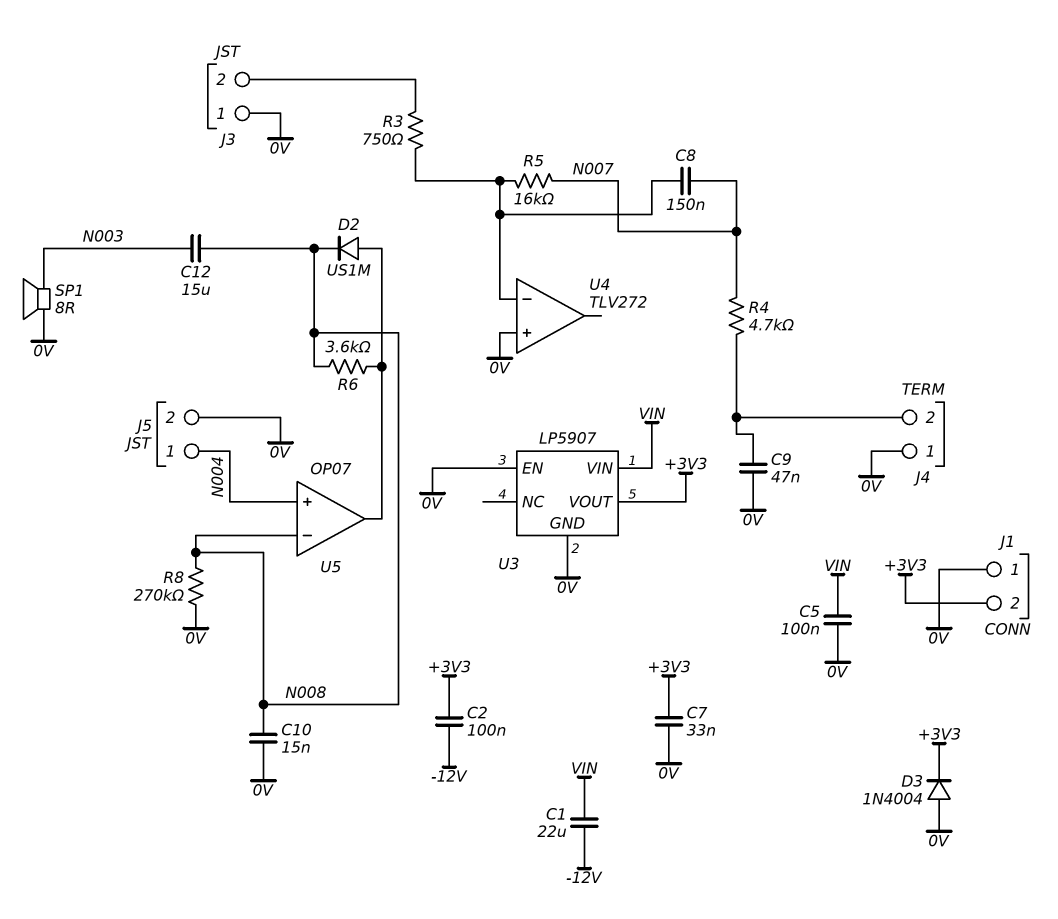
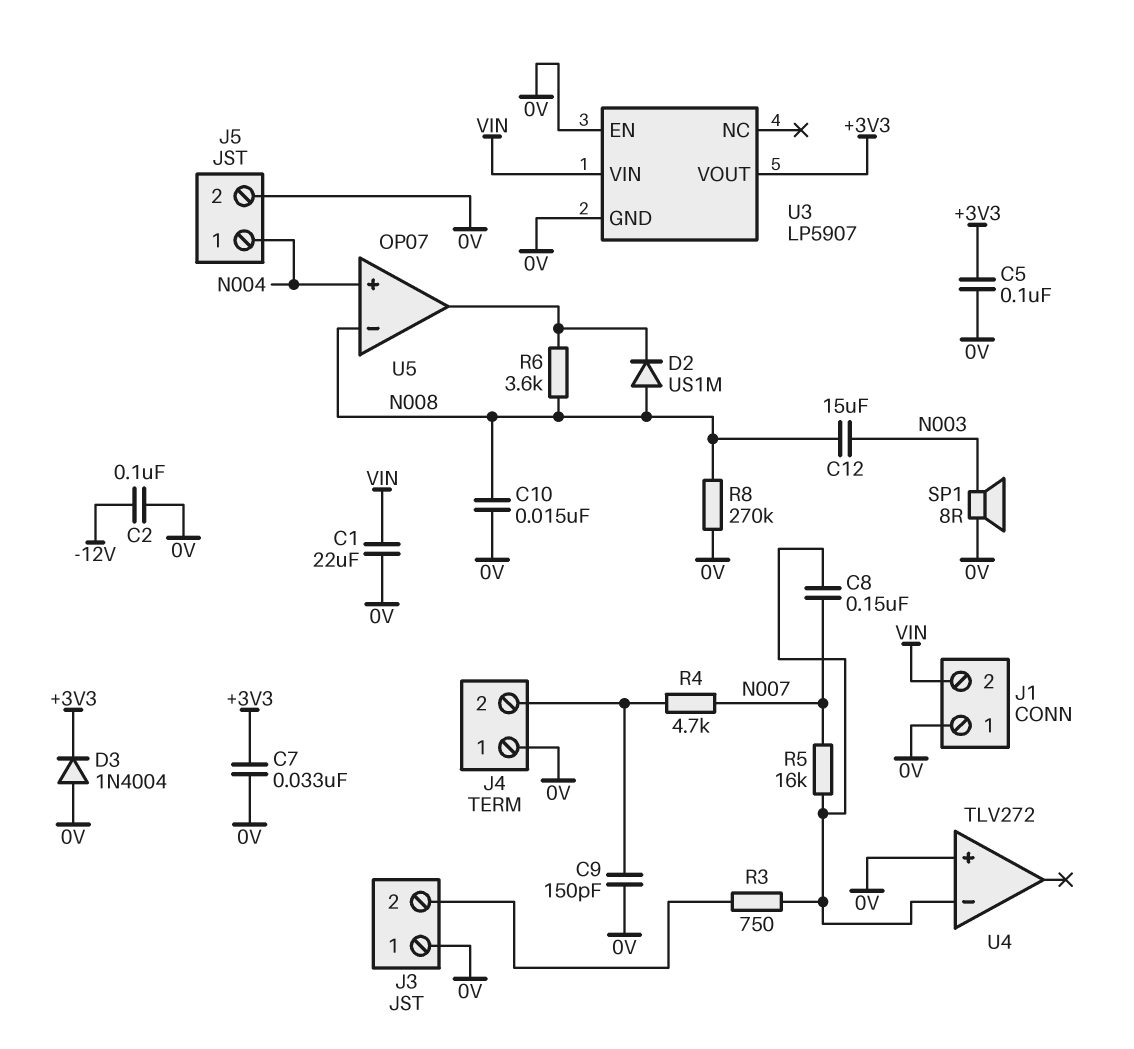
C1: 22uF (-12V, VIN) -> 22uF (0V, VIN)
C2: 100nF (+3V3, -12V) -> 100nF (-12V, 0V)
C5: 100nF (0V, VIN) -> 100nF (+3V3, 0V)
C9: 47nF (0V, J4/2) -> 150pF (0V, J4/2)
D2: diode US1M (A U5/out, K N008) -> diode US1M (A N008, K U5/out)
J1 pin 2: +3V3 -> VIN

